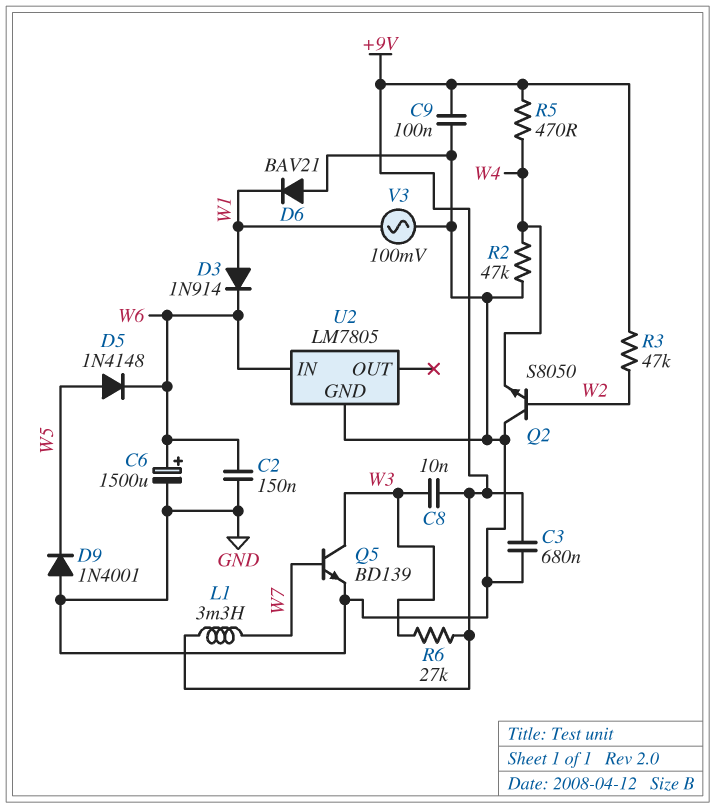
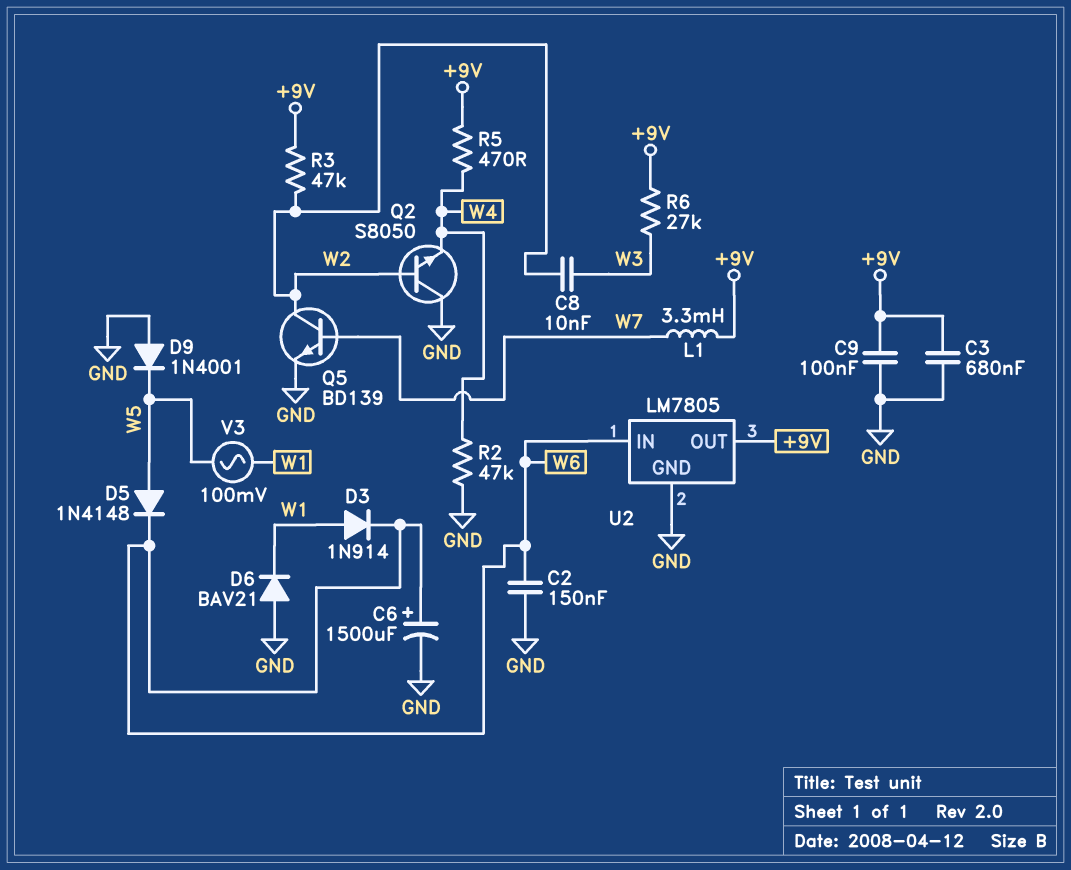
C8: 10nF (+9V, W3) -> 10nF (W2, W3)
Q5: NPN BD139 (B W7, C W3, E GND) -> NPN BD139 (B W7, C W2, E GND)
U2 pin OUT: none -> +9V
V3: AC 100mV (GND, W1) -> AC 100mV (W1, W5)

